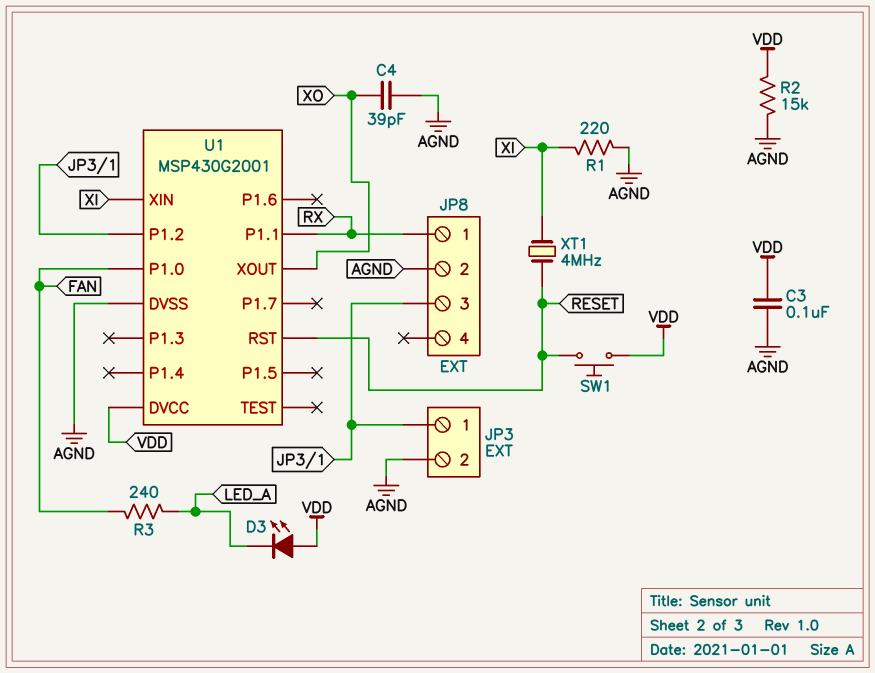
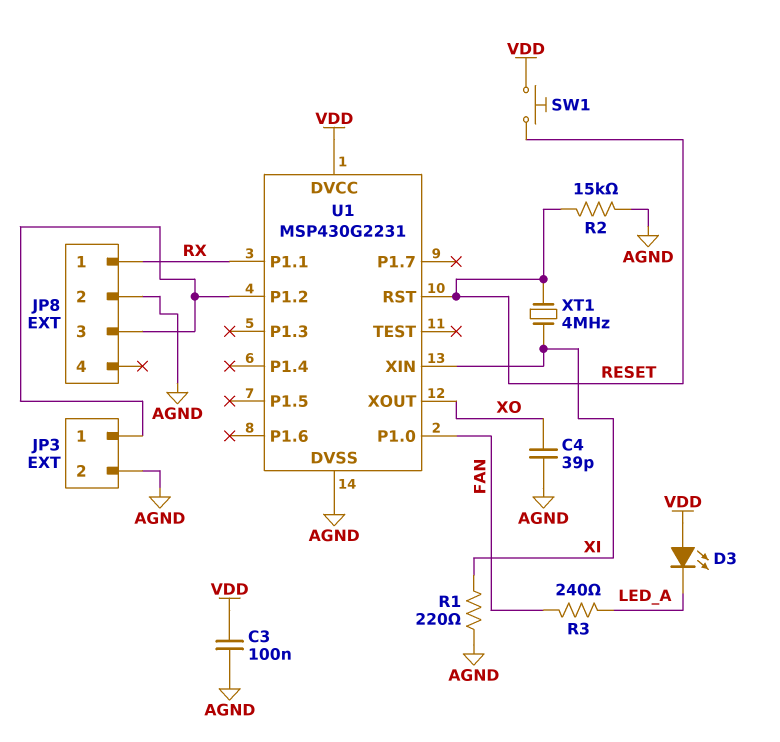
R2: 15k (AGND, VDD) -> 15k (AGND, RESET)
U1: MSP430G2001 -> MSP430G2231

